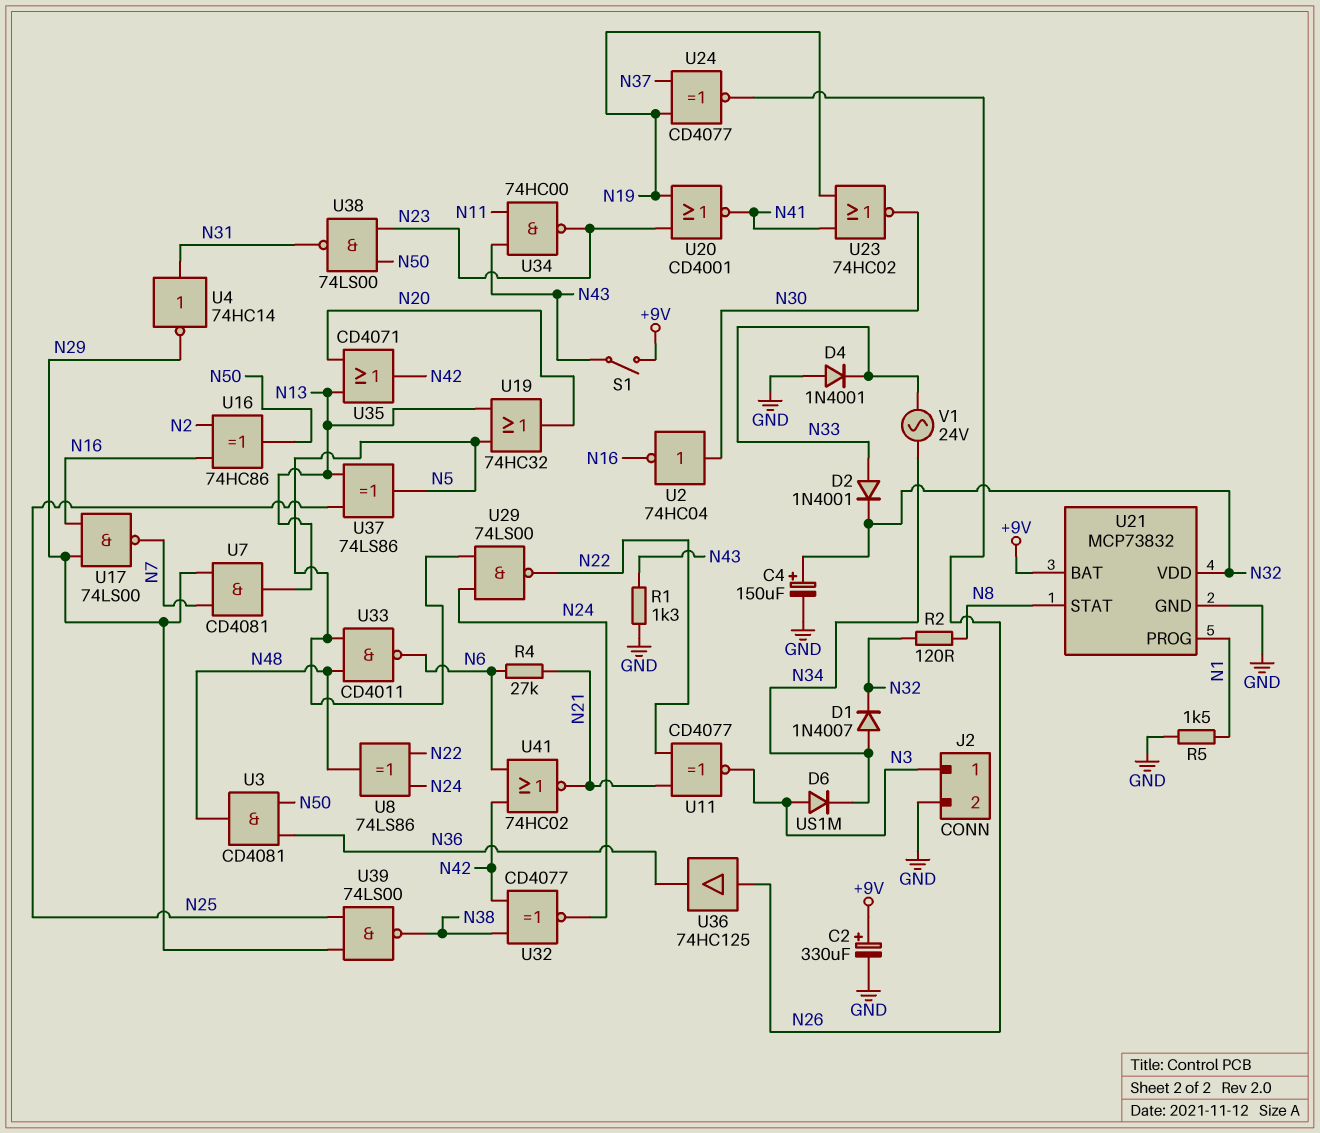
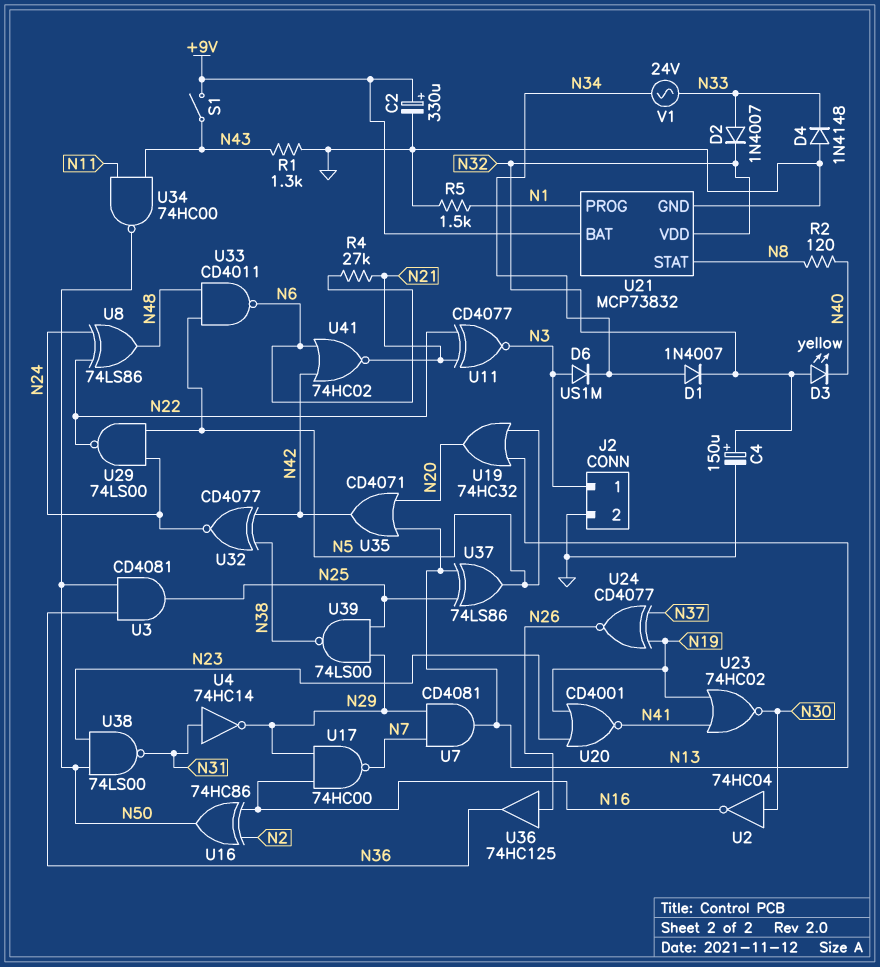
D2: diode 1N4001 (A N33, K N32) -> diode 1N4007 (A N33, K N32)
D3: none -> LED yellow (A N32, K N40)
D4: diode 1N4001 (A GND, K N33) -> diode 1N4148 (A GND, K N33)
R2: 120 (N8, N32) -> 120 (N8, N40)
U3: AND CD4081 (in N36, in N50, out N48) -> AND CD4081 (in N36, in N50, out N25)
U17: NAND 74LS00 (in N16, in N29, out N7) -> NAND 74HC00 (in N16, in N29, out N7)
U34: NAND 74HC00 (in N11, in N43, out N23) -> NAND 74HC00 (in N11, in N43, out N50)

